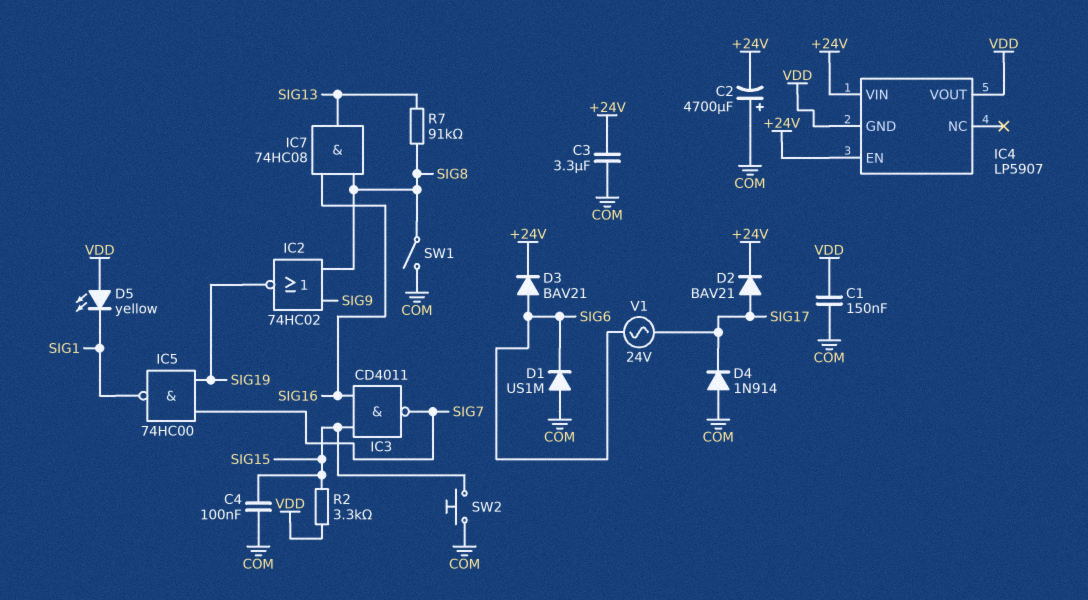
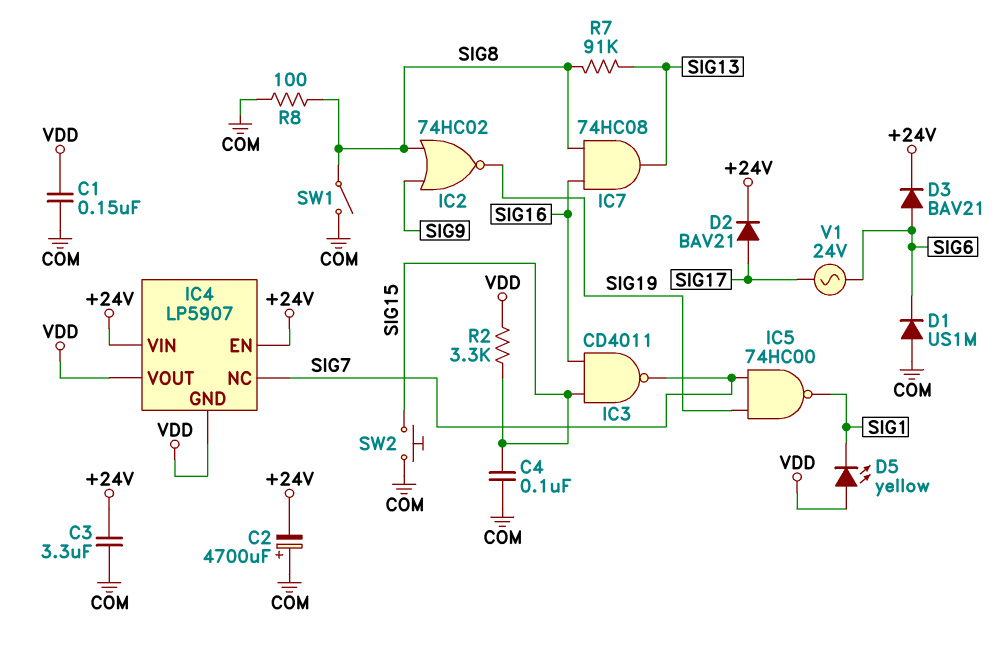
D4: diode 1N914 (A COM, K SIG17) -> none
IC4 pin NC: none -> SIG7
R8: none -> 100 (COM, SIG8)

